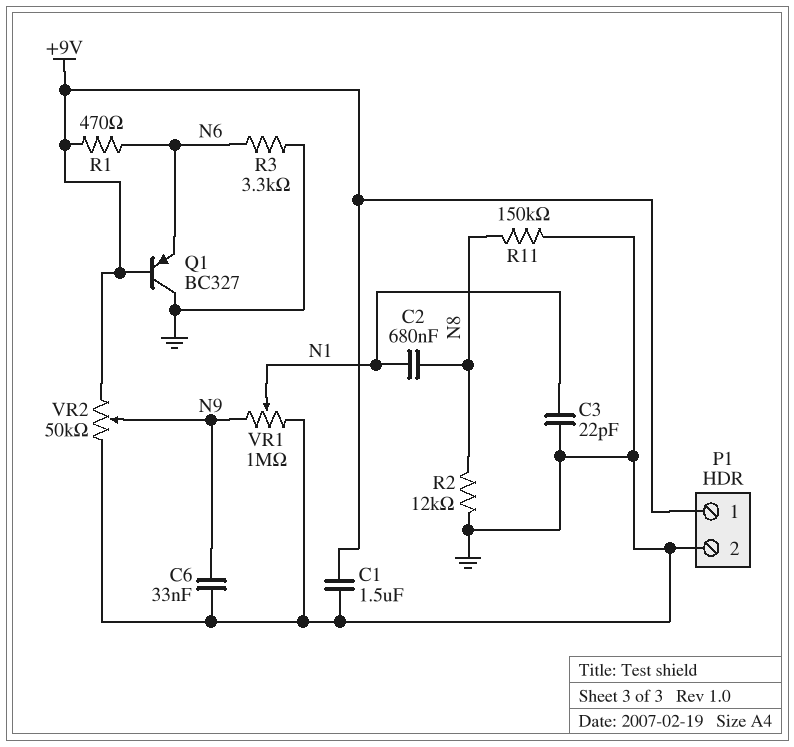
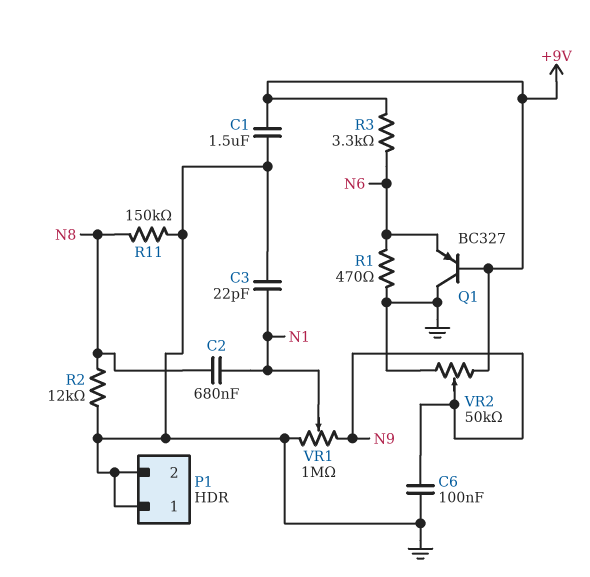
C6: 33nF (GND, N9) -> 100nF (GND, N9)
P1 pin 1: +9V -> GND
R1: 470 (+9V, N6) -> 470 (GND, N6)
R3: 3.3k (GND, N6) -> 3.3k (+9V, N6)

